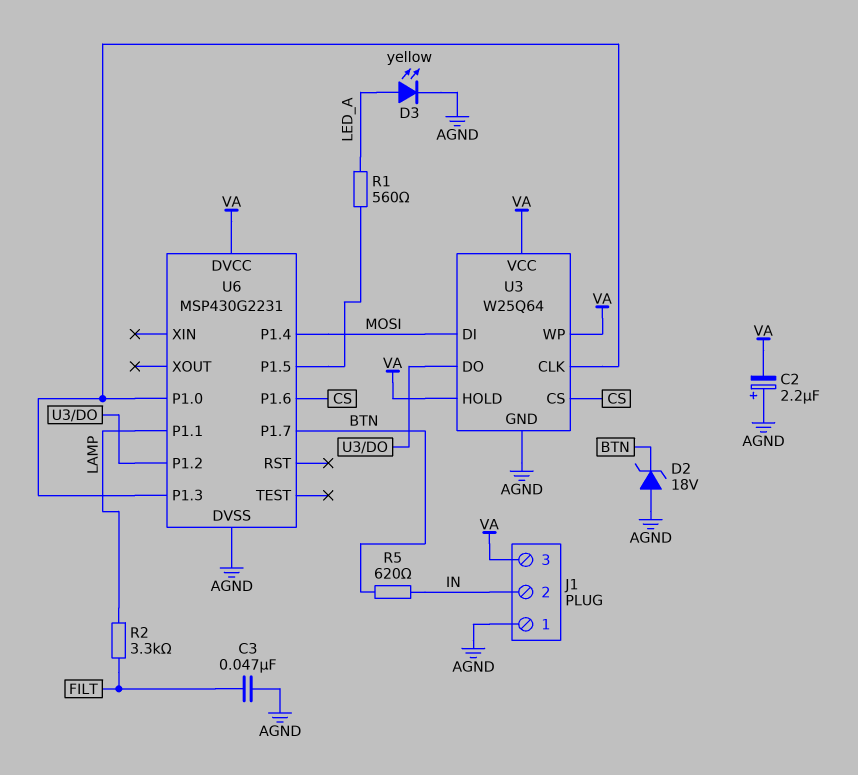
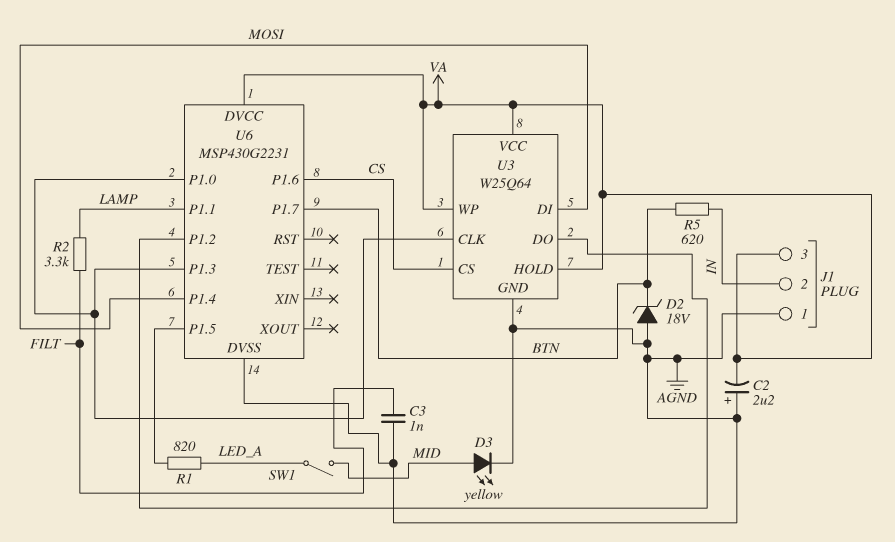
C3: 47nF (AGND, FILT) -> 1nF (AGND, FILT)
D3: LED yellow (A LED_A, K AGND) -> LED yellow (A MID, K AGND)
R1: 560 (LED_A, U6/P1.5) -> 820 (LED_A, U6/P1.5)
SW1: none -> switch (LED_A, MID)

